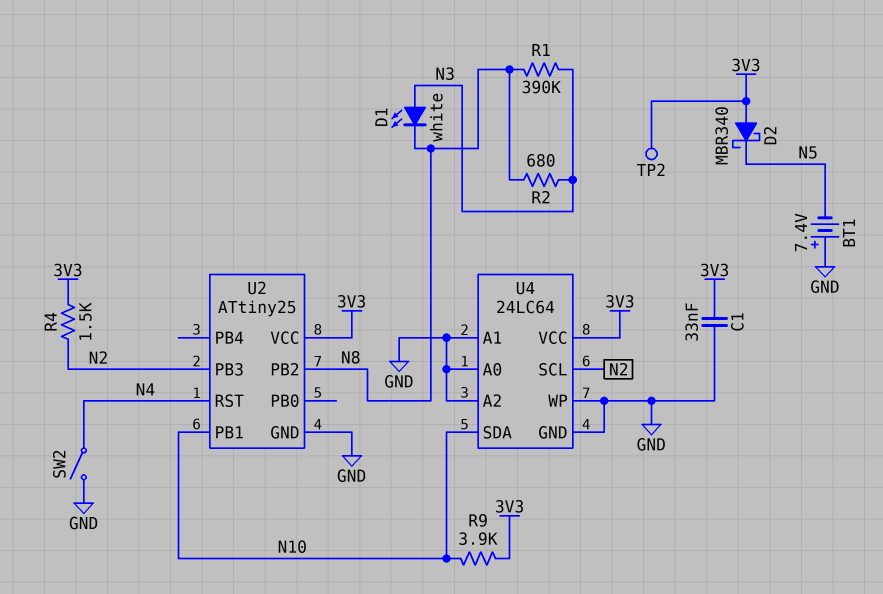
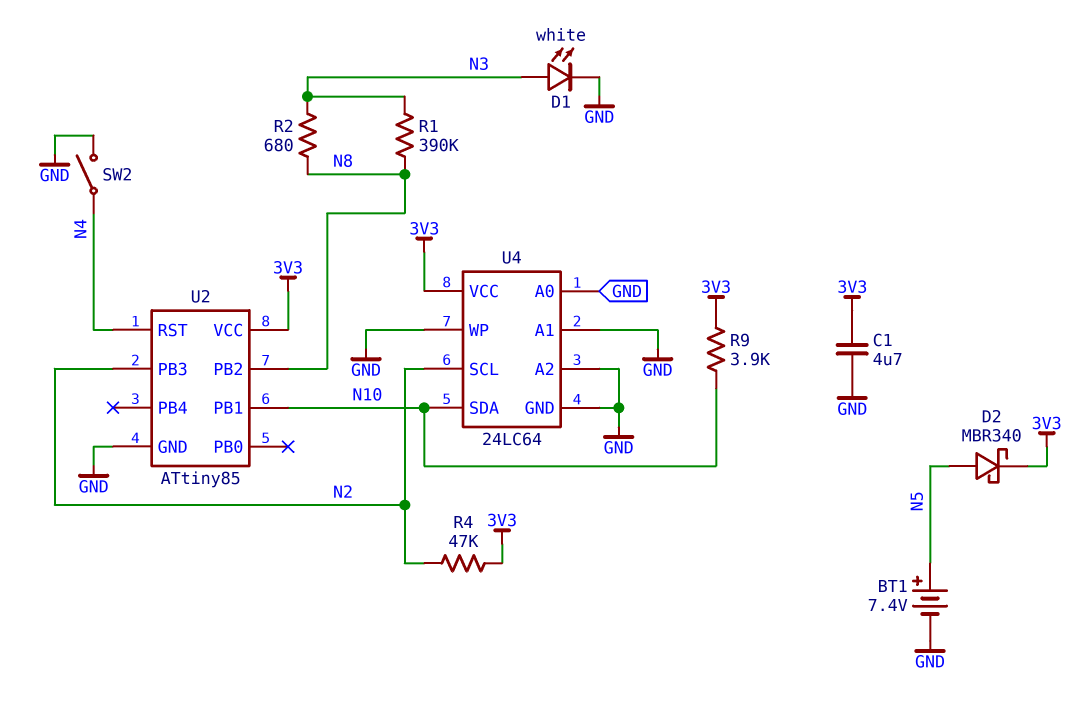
BT1: 7.4V (plus GND, minus N5) -> 7.4V (plus N5, minus GND)
C1: 33nF (3V3, GND) -> 4.7uF (3V3, GND)
D1: LED white (A N3, K N8) -> LED white (A N3, K GND)
D2: schottky MBR340 (A 3V3, K N5) -> schottky MBR340 (A N5, K 3V3)
R4: 1.5k (3V3, N2) -> 47k (3V3, N2)
TP2: test point (3V3) -> none
U2: ATtiny25 -> ATtiny85

